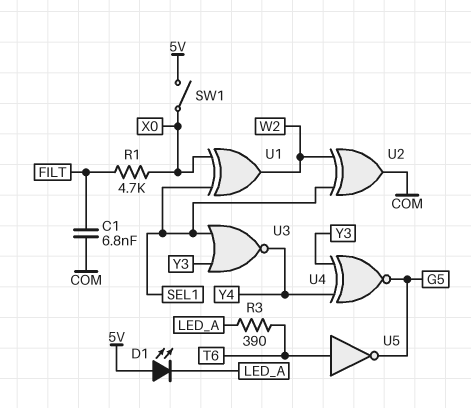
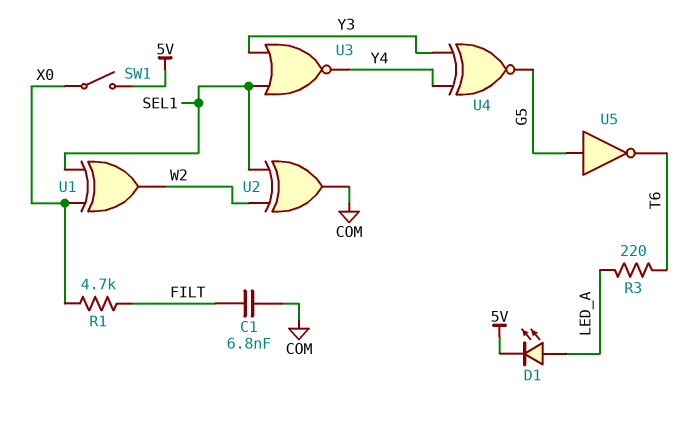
D1: LED (A 5V, K LED_A) -> LED (A LED_A, K 5V)
R3: 390 (LED_A, T6) -> 220 (LED_A, T6)
U5: NOT (in T6, out G5) -> NOT (in G5, out T6)

